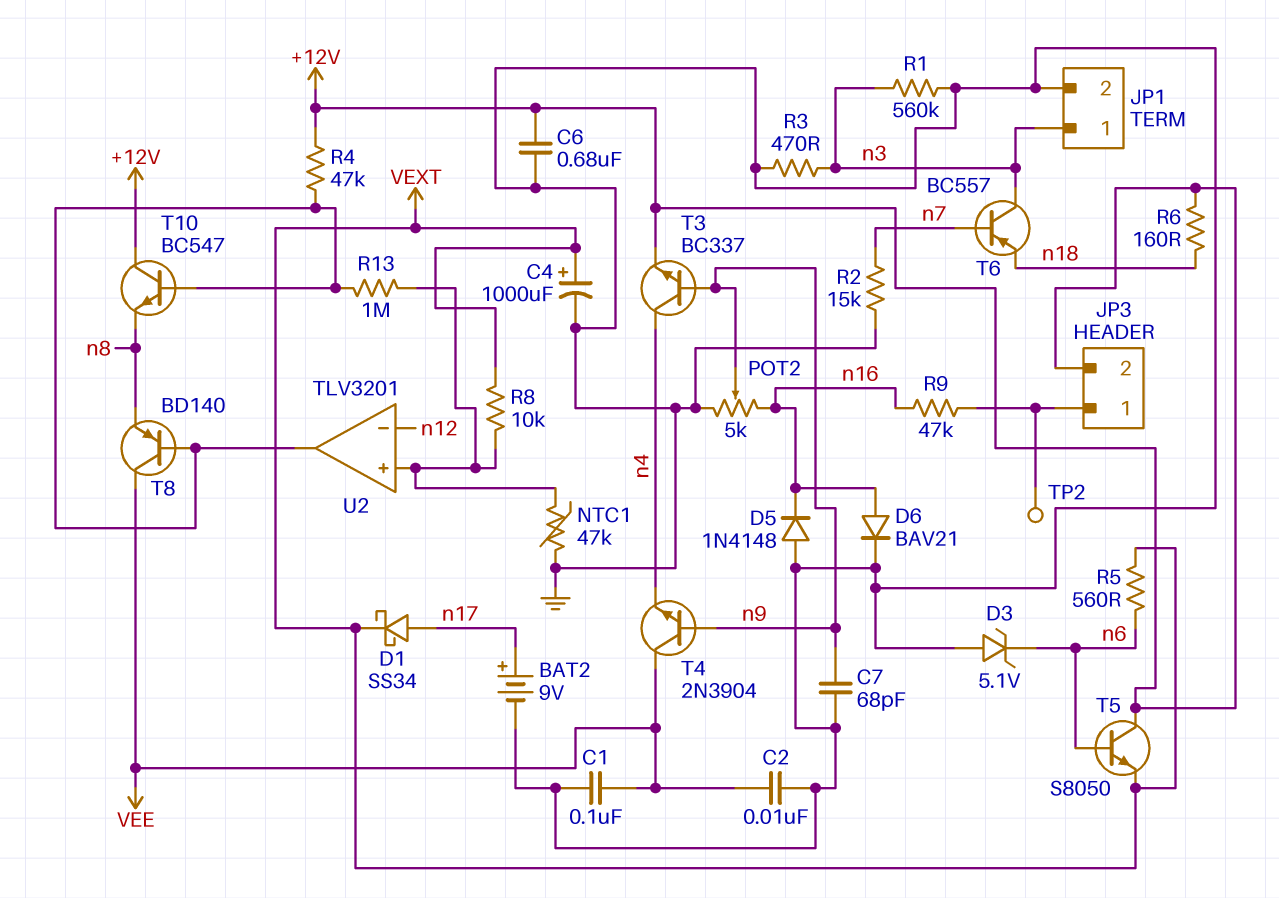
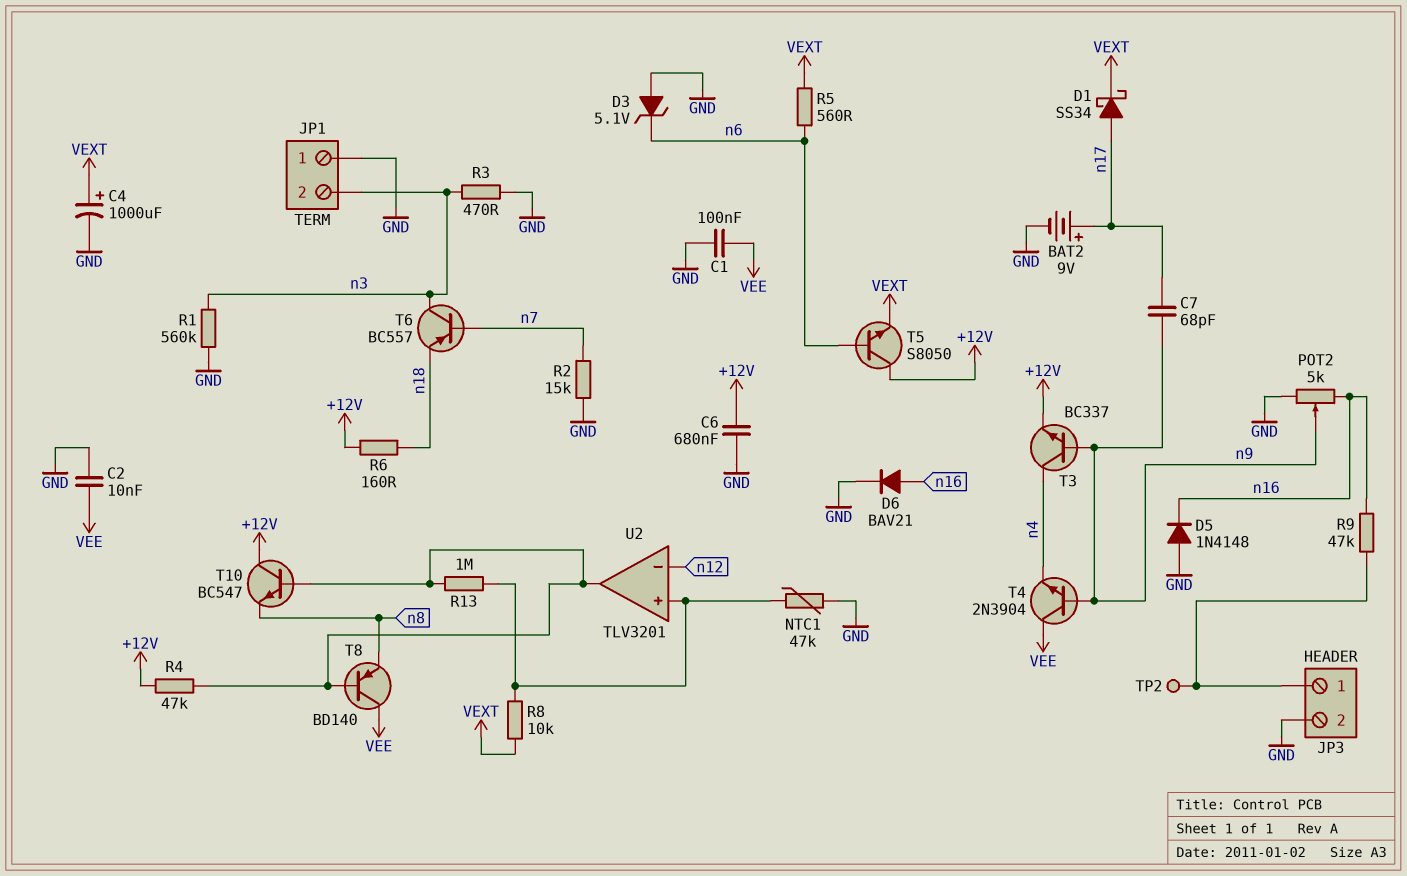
C7: 68pF (GND, n9) -> 68pF (n9, n17)
JP1 pin 1: n3 -> GND
JP1 pin 2: GND -> n3
JP3 pin 2: +12V -> GND

